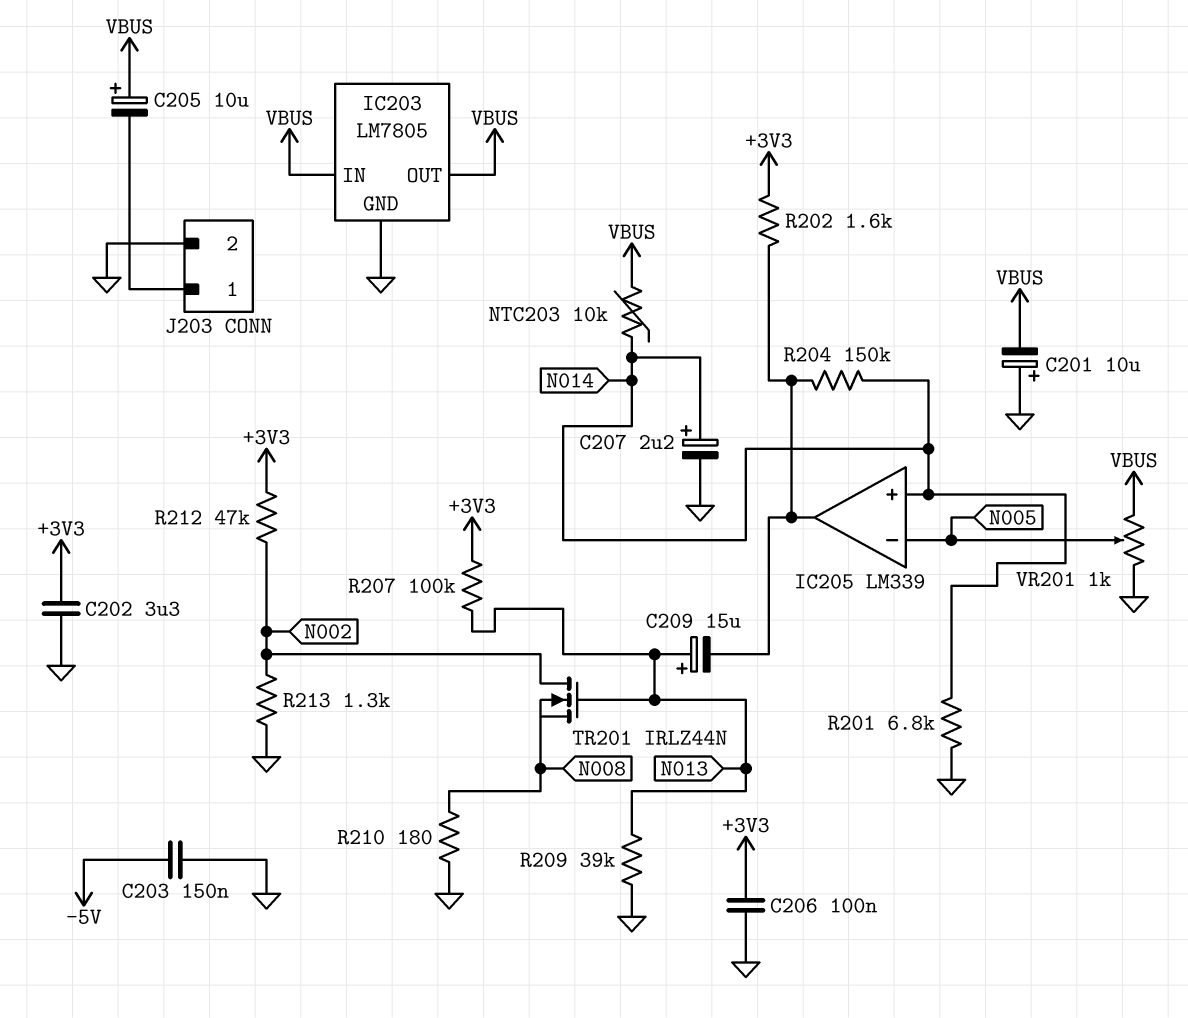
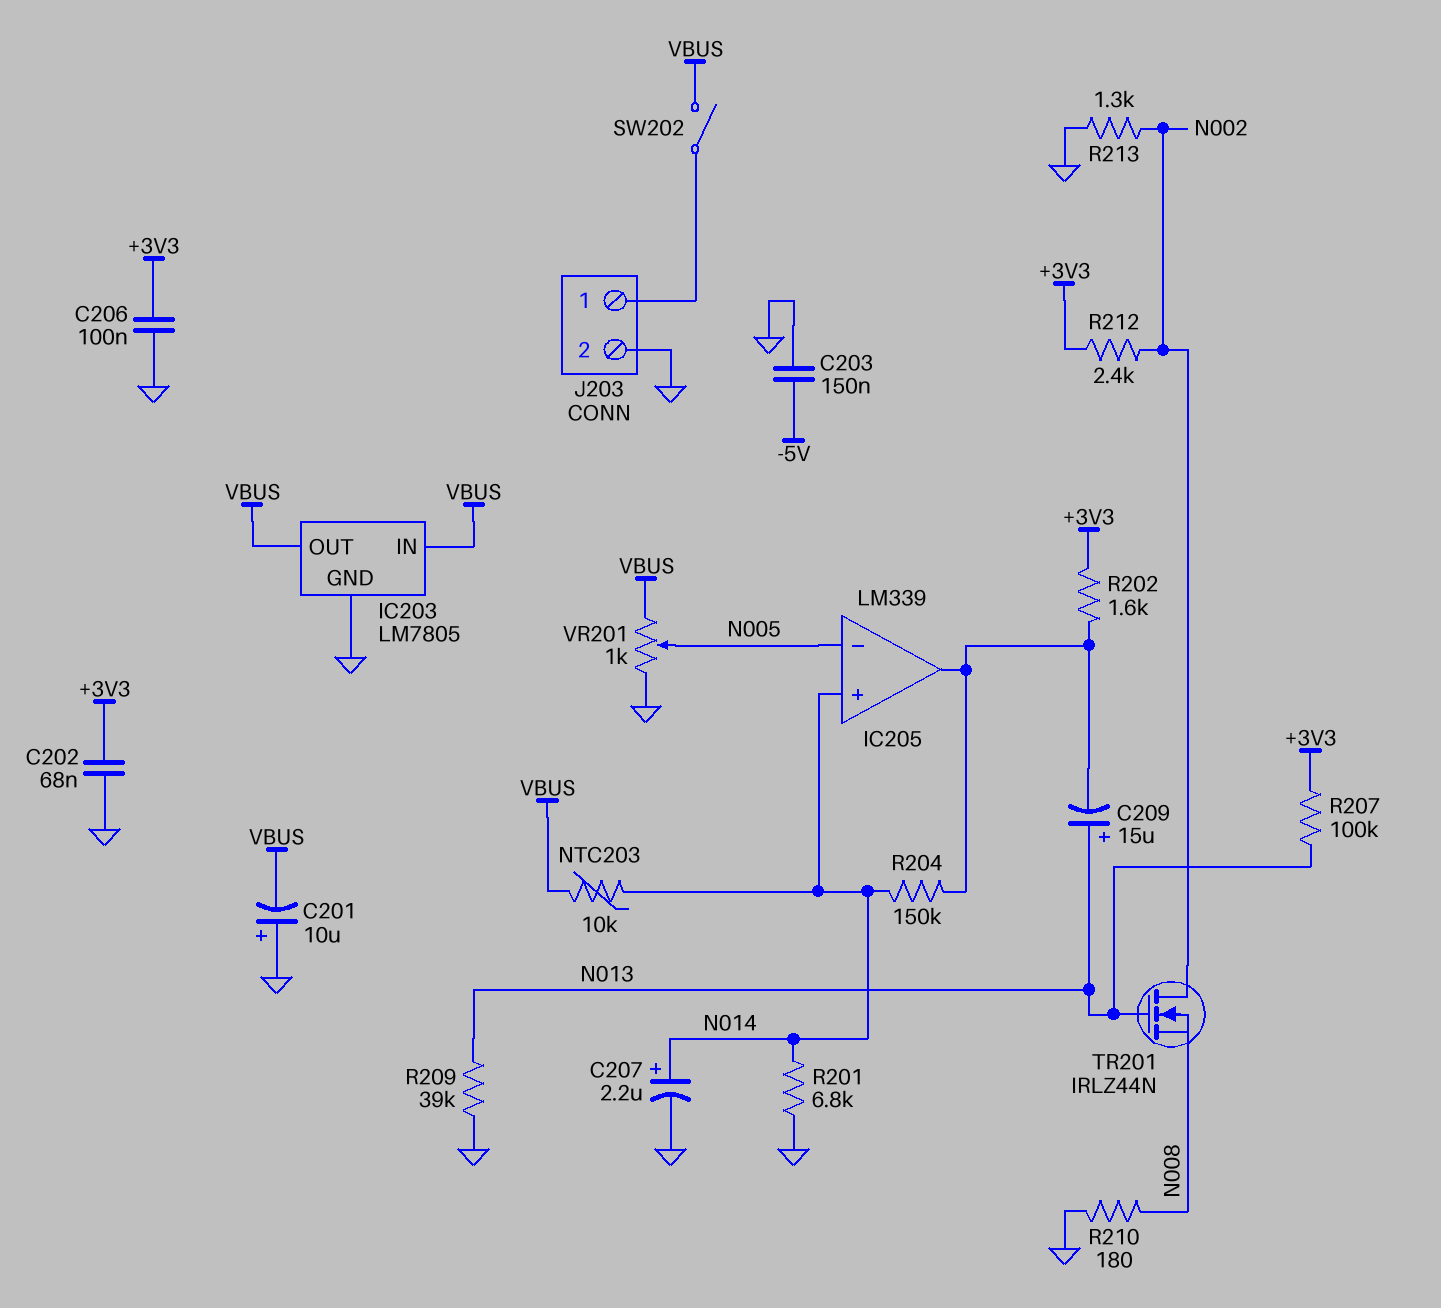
C202: 3.3uF (+3V3, GND) -> 68nF (+3V3, GND)
C205: 10uF (plus VBUS, minus J203/1) -> none
R212: 47k (+3V3, N002) -> 2.4k (+3V3, N002)
SW202: none -> switch (J203/1, VBUS)

